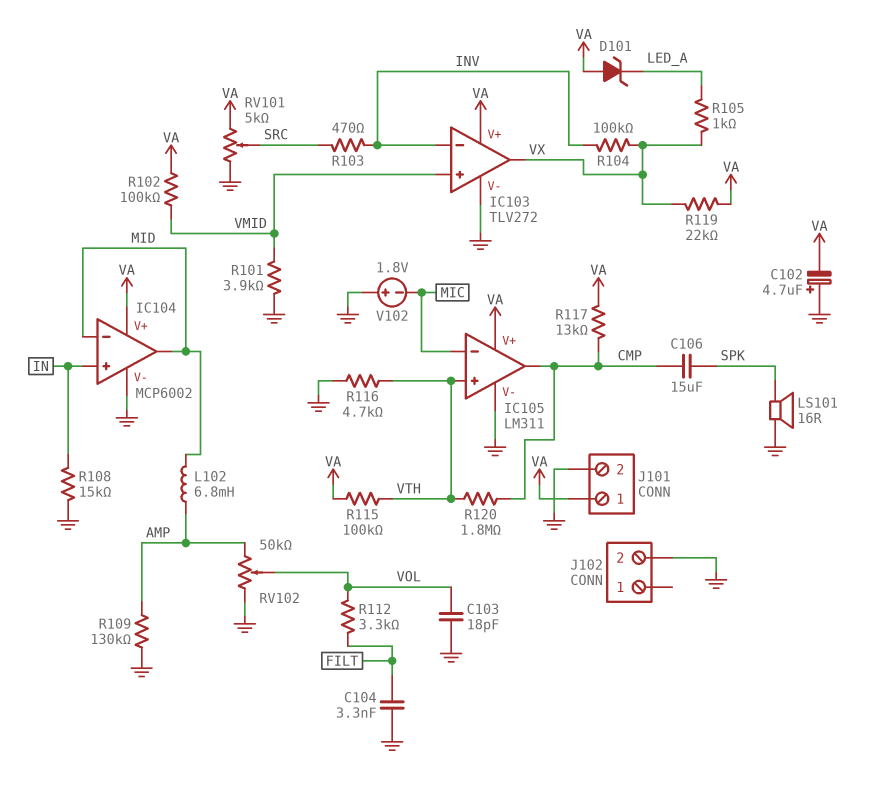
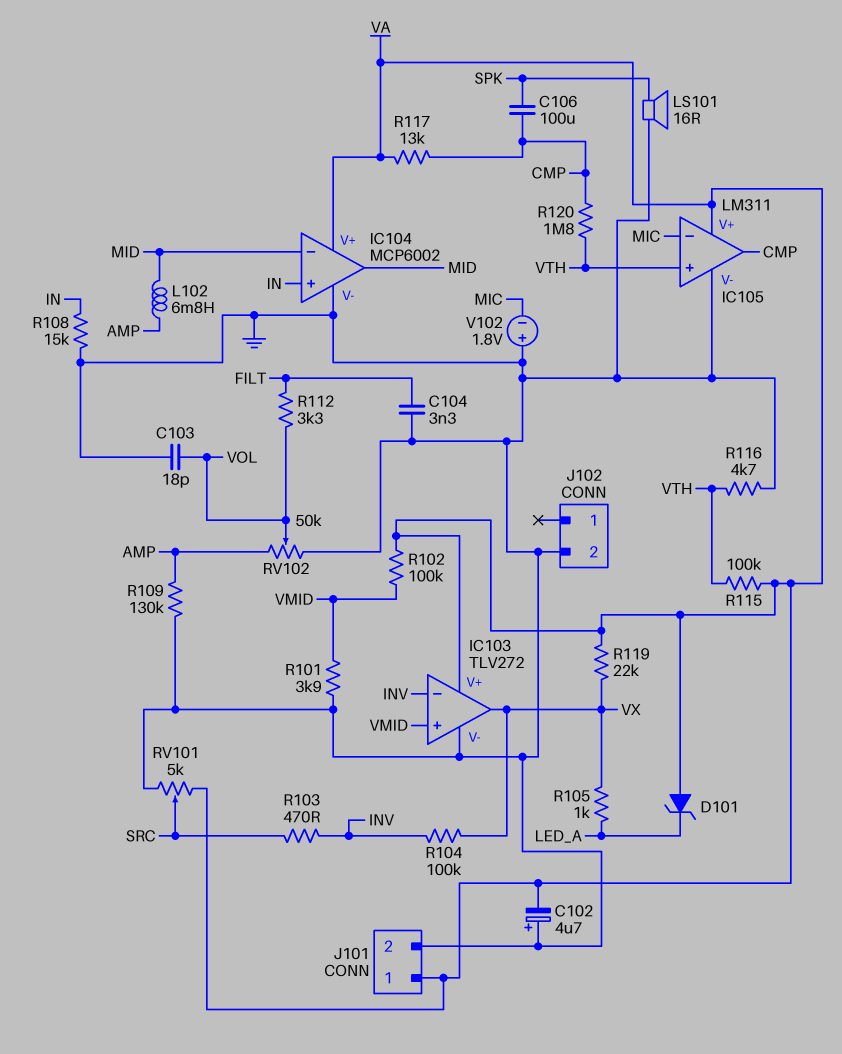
C106: 15uF (CMP, SPK) -> 100uF (CMP, SPK)

